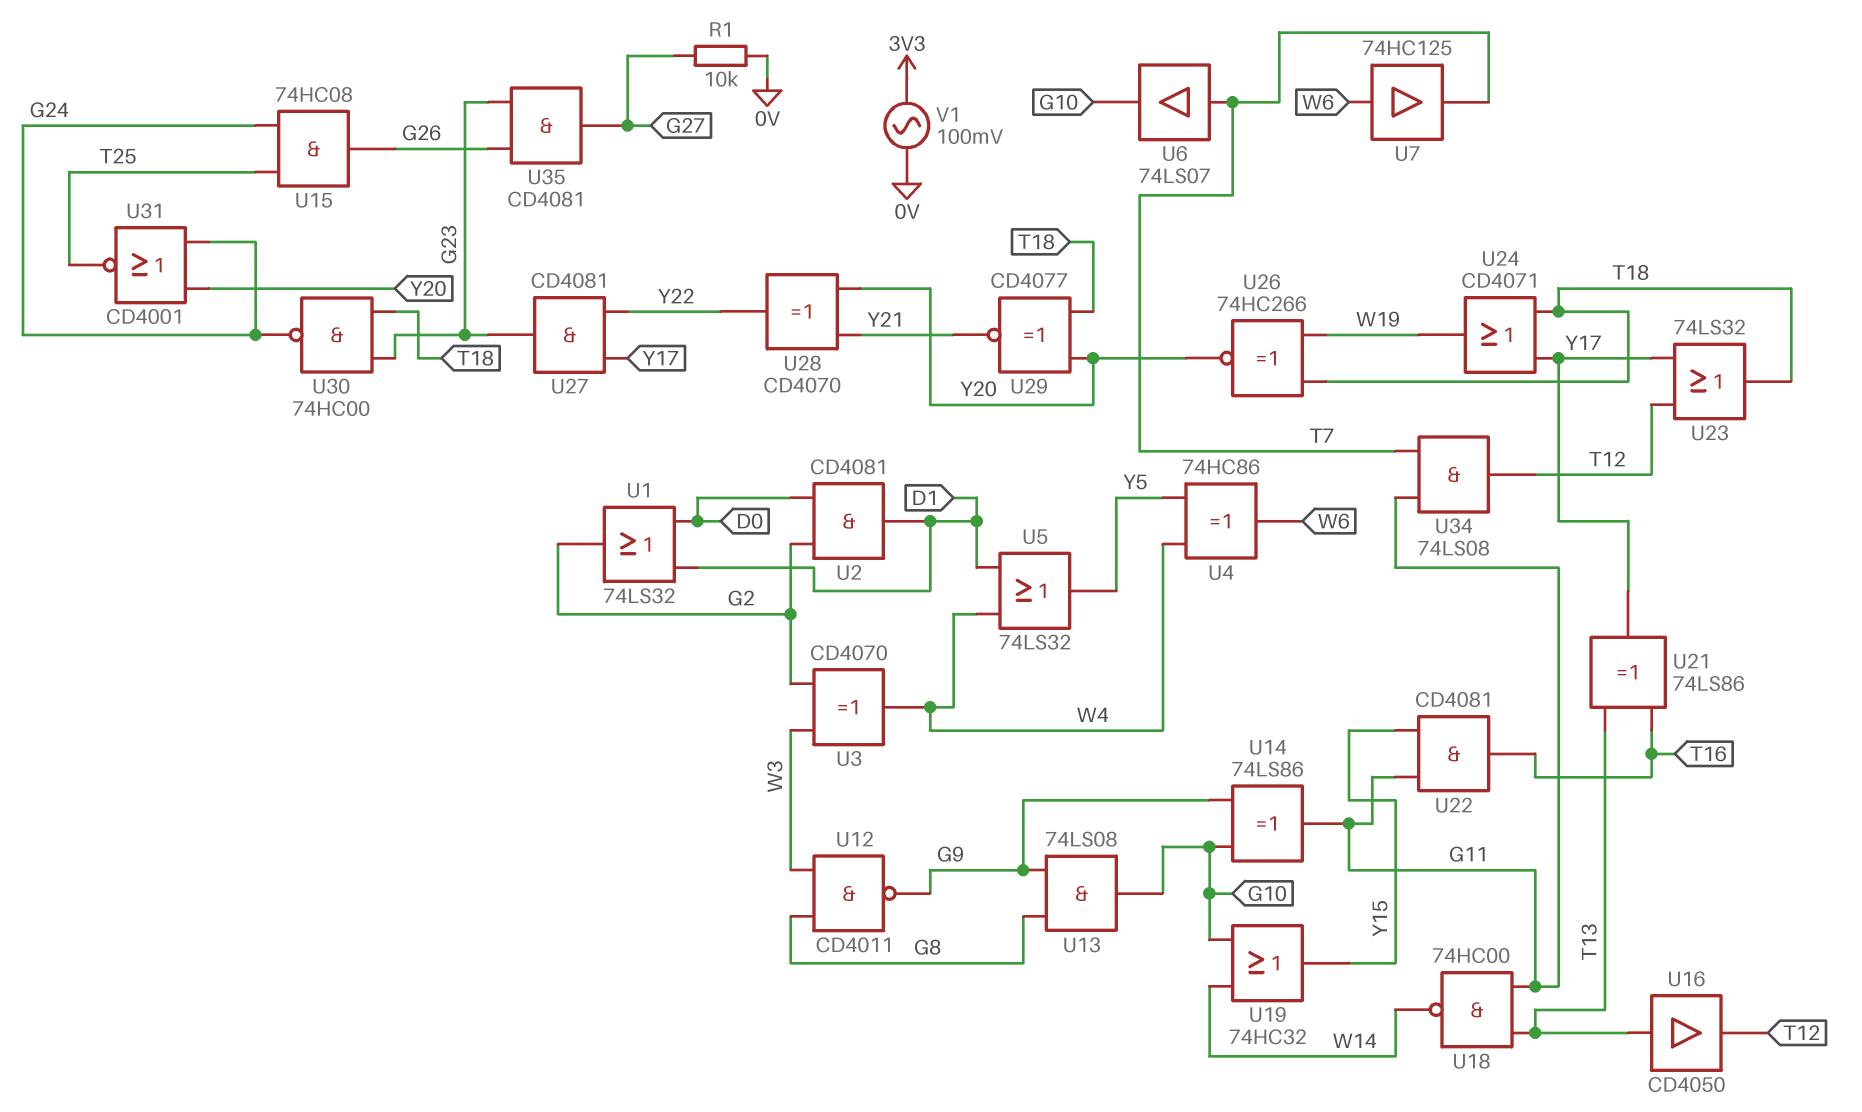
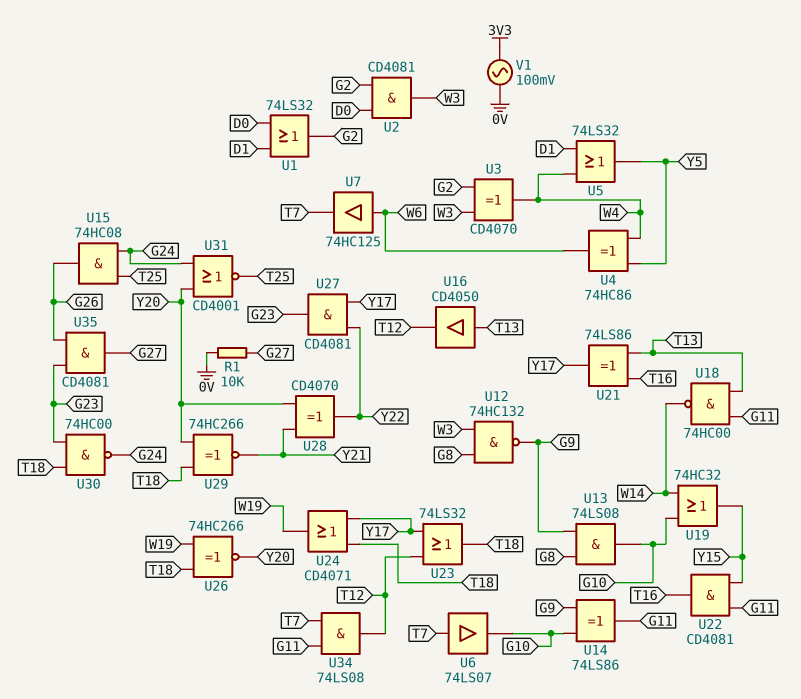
U2: AND CD4081 (in D0, in G2, out D1) -> AND CD4081 (in D0, in G2, out W3)
U12: NAND CD4011 (in G8, in W3, out G9) -> NAND 74HC132 (in G8, in W3, out G9)
U29: XNOR CD4077 (in T18, in Y20, out Y21) -> XNOR 74HC266 (in T18, in Y20, out Y21)

